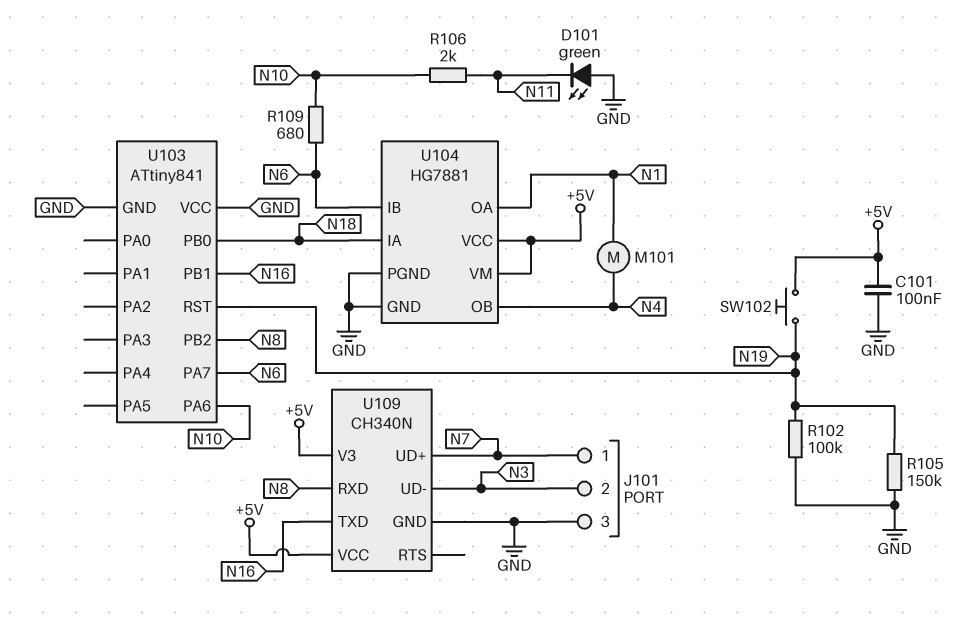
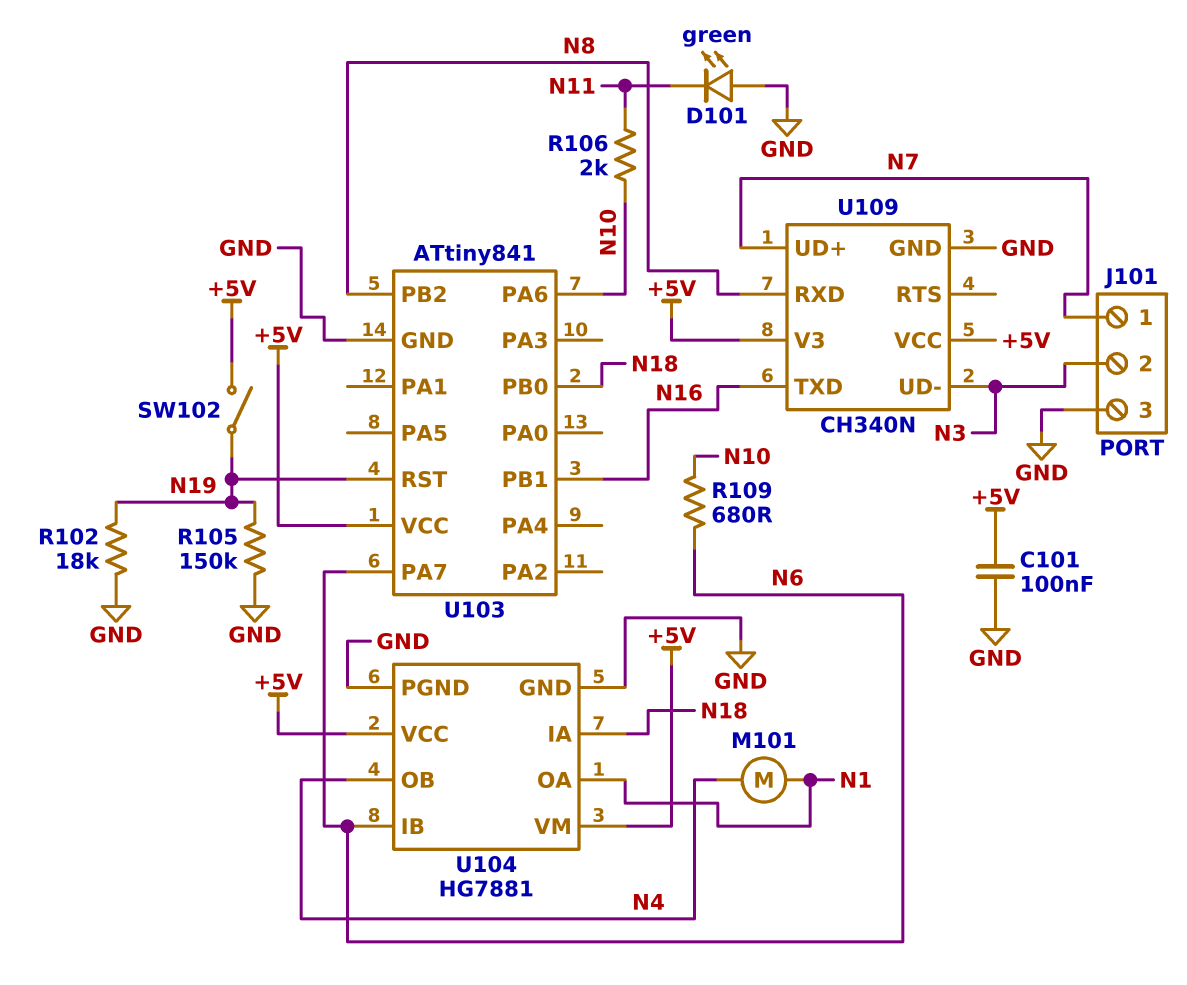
R102: 100k (GND, N19) -> 18k (GND, N19)
SW102: button (+5V, N19) -> switch (+5V, N19)
U103 pin VCC: GND -> +5V

